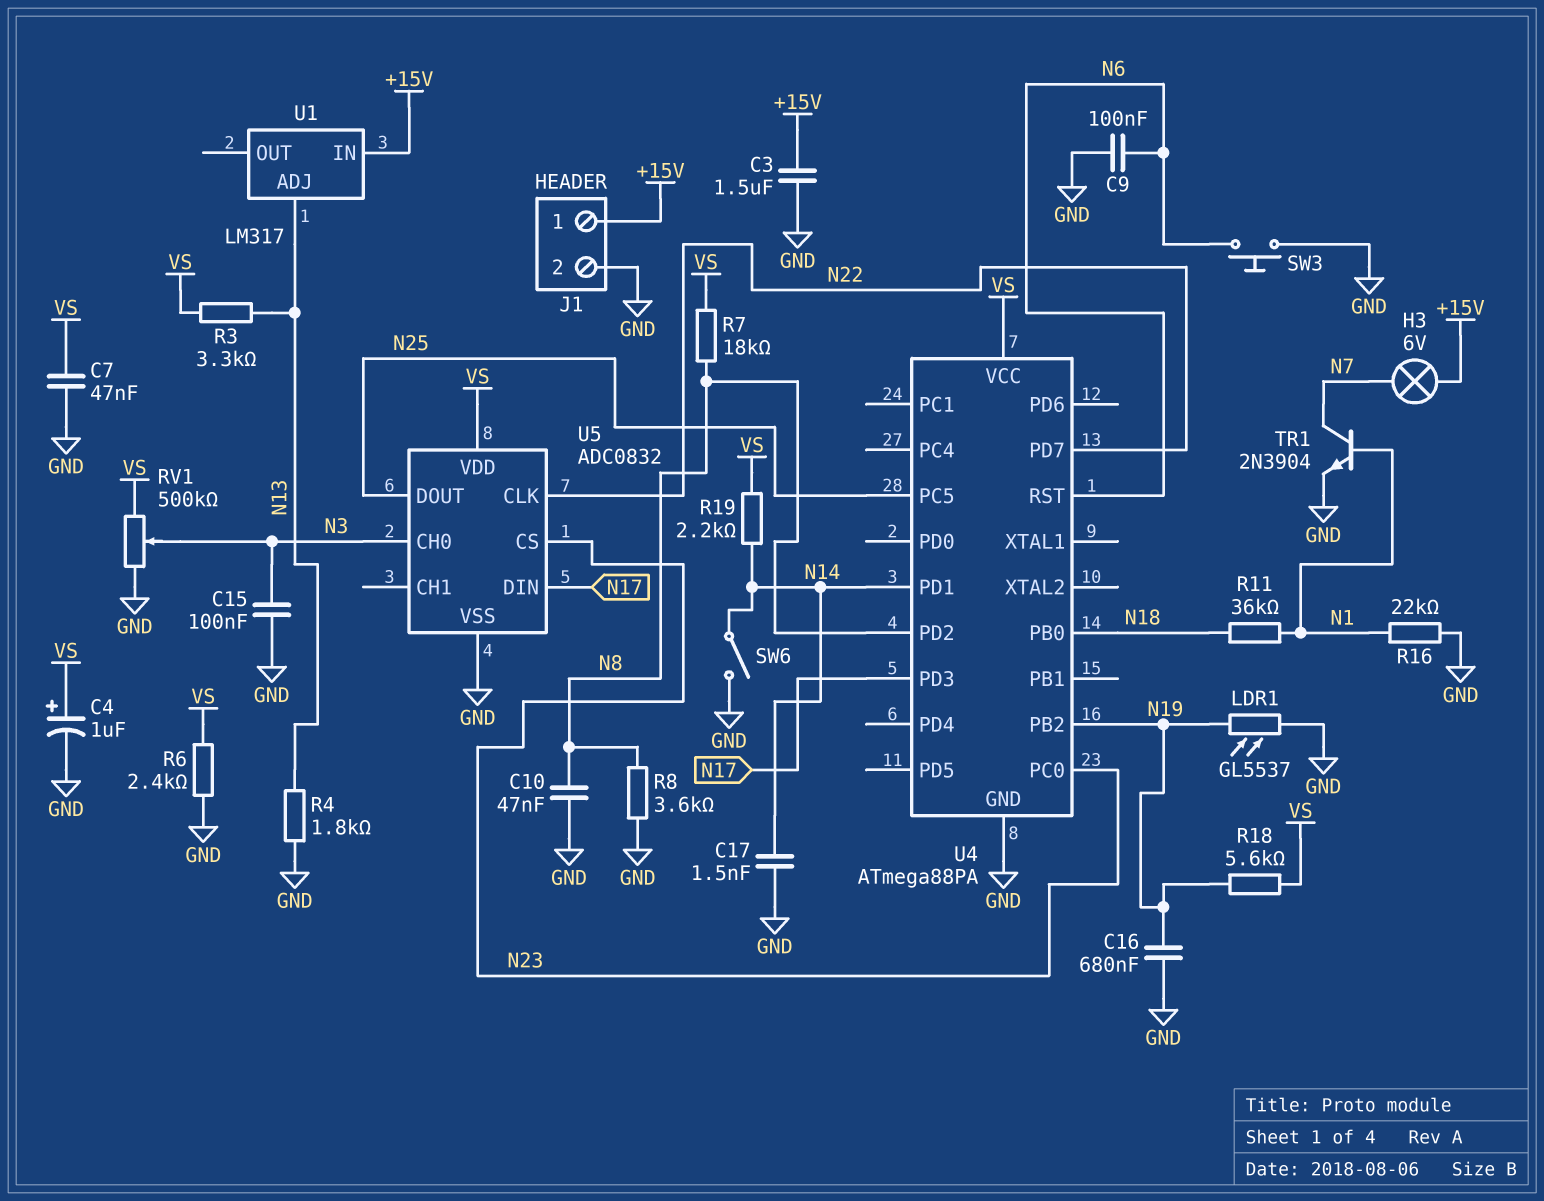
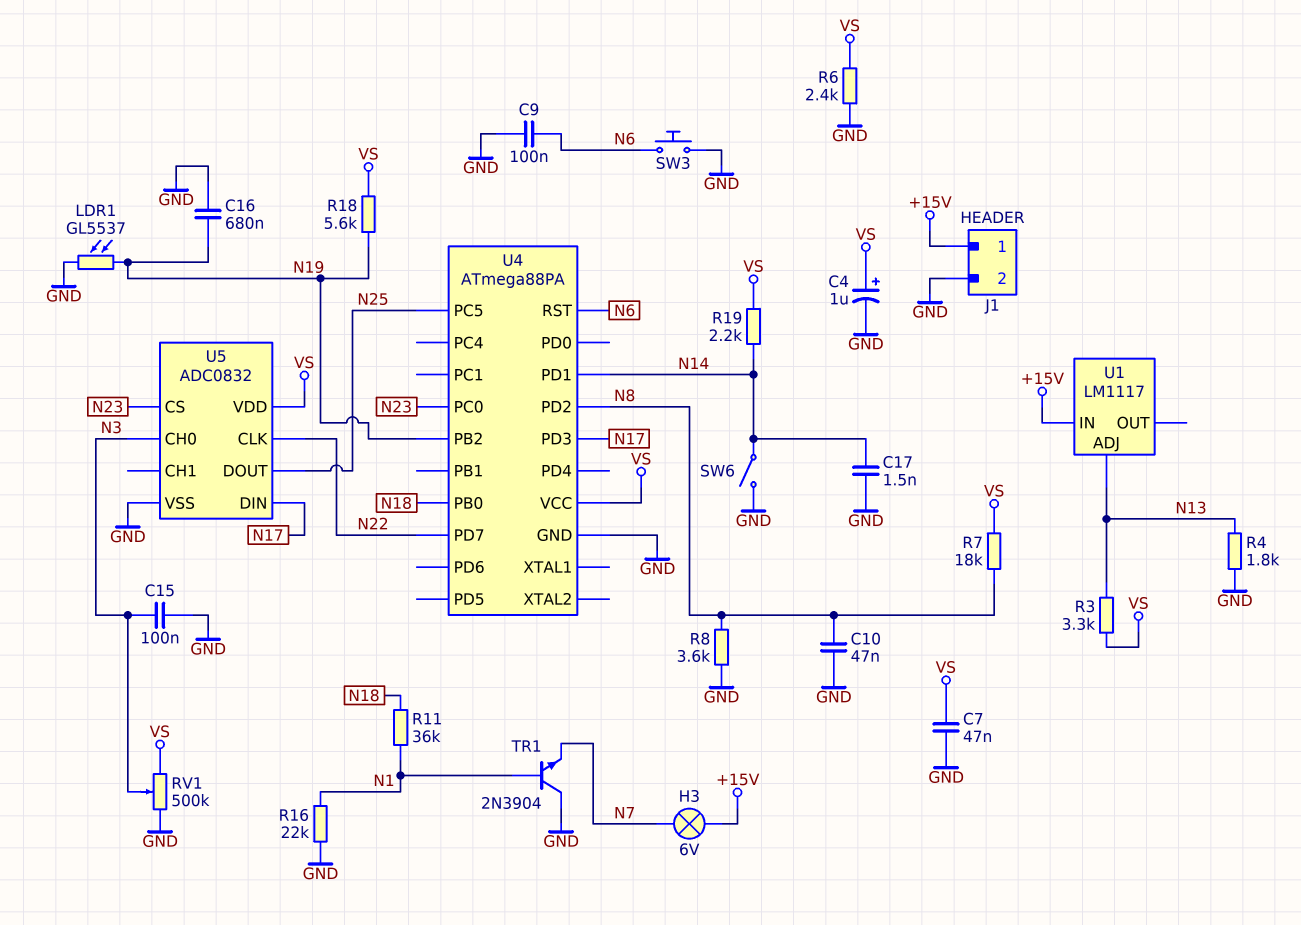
C3: 1.5uF (+15V, GND) -> none
TR1: NPN 2N3904 (B N1, C N7, E GND) -> NPN 2N3904 (B N1, C GND, E N7)
U1: LM317 -> LM1117

